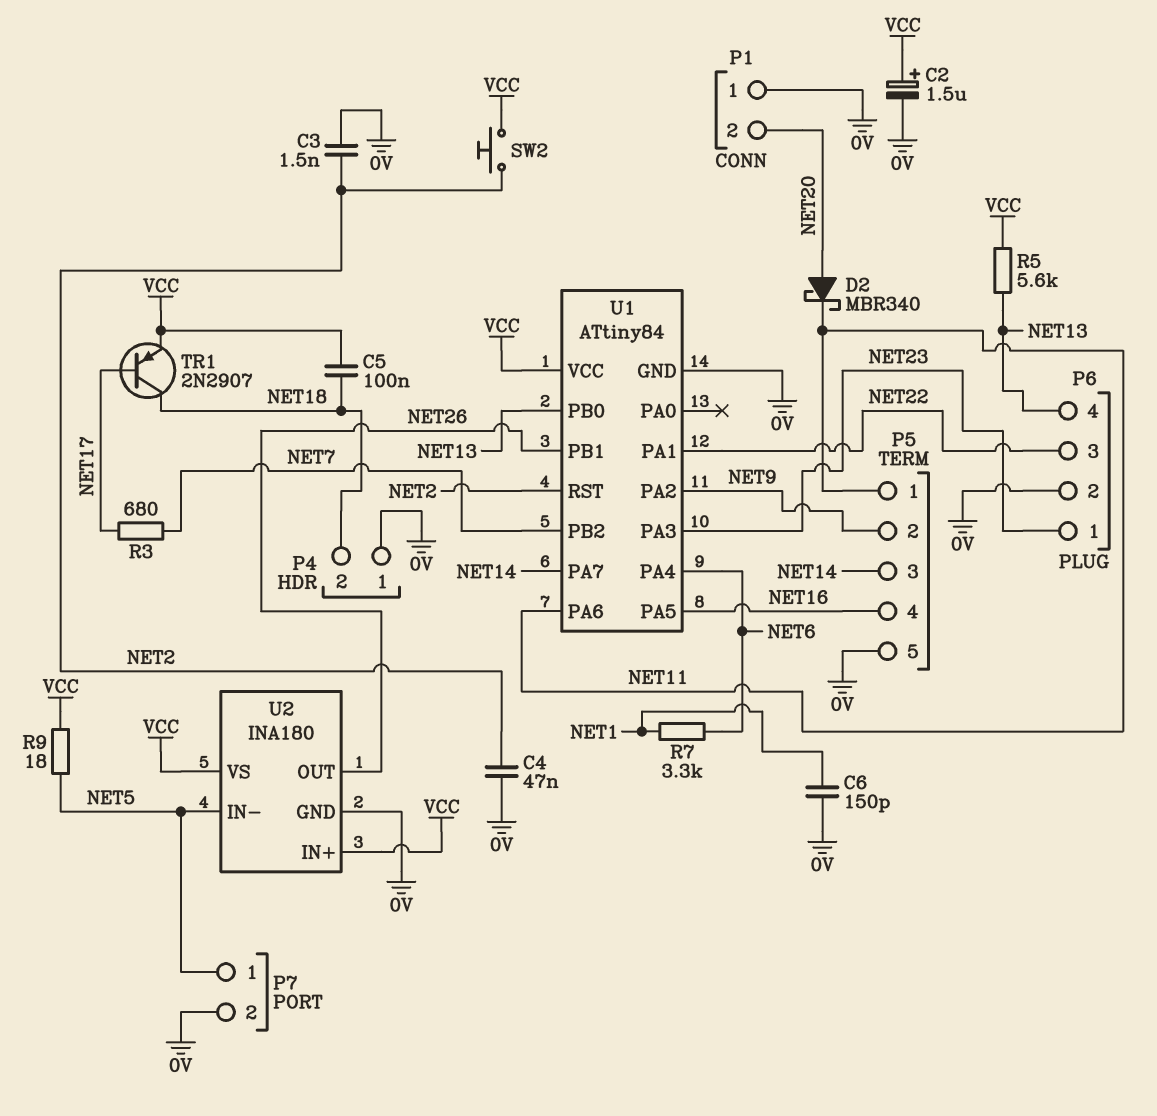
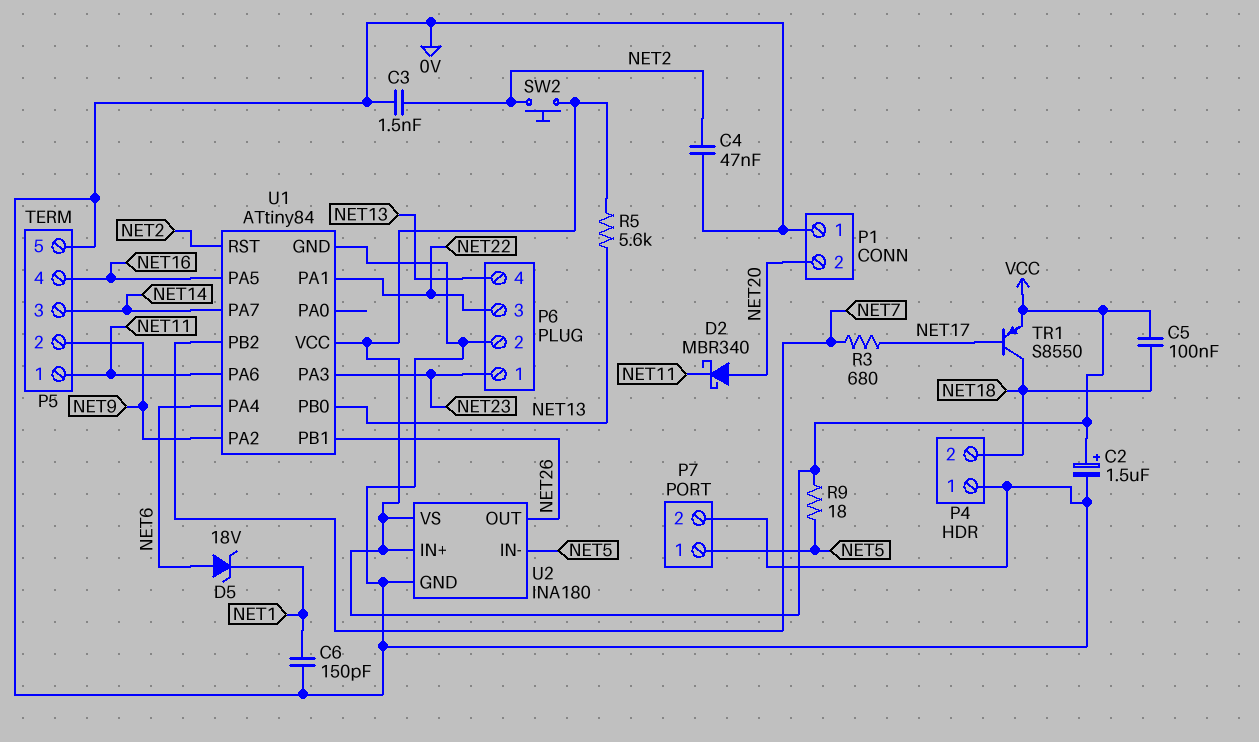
D5: none -> zener 18V (A NET6, K NET1)
R7: 3.3k (NET1, NET6) -> none
TR1: PNP 2N2907 (B NET17, C NET18, E VCC) -> PNP S8550 (B NET17, C NET18, E VCC)

